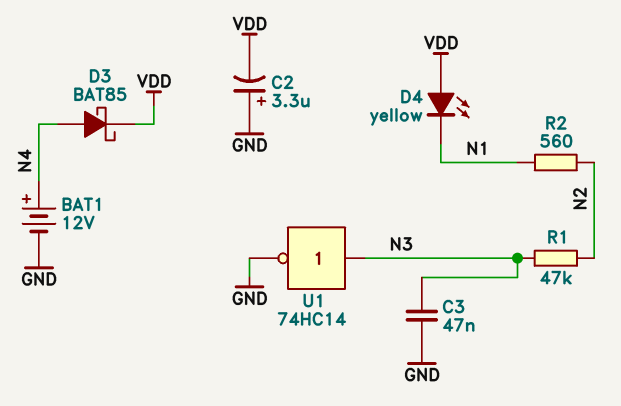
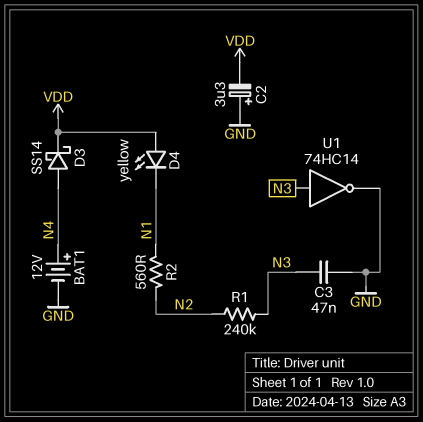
D3: schottky BAT85 (A N4, K VDD) -> schottky SS14 (A N4, K VDD)
R1: 47k (N2, N3) -> 240k (N2, N3)

